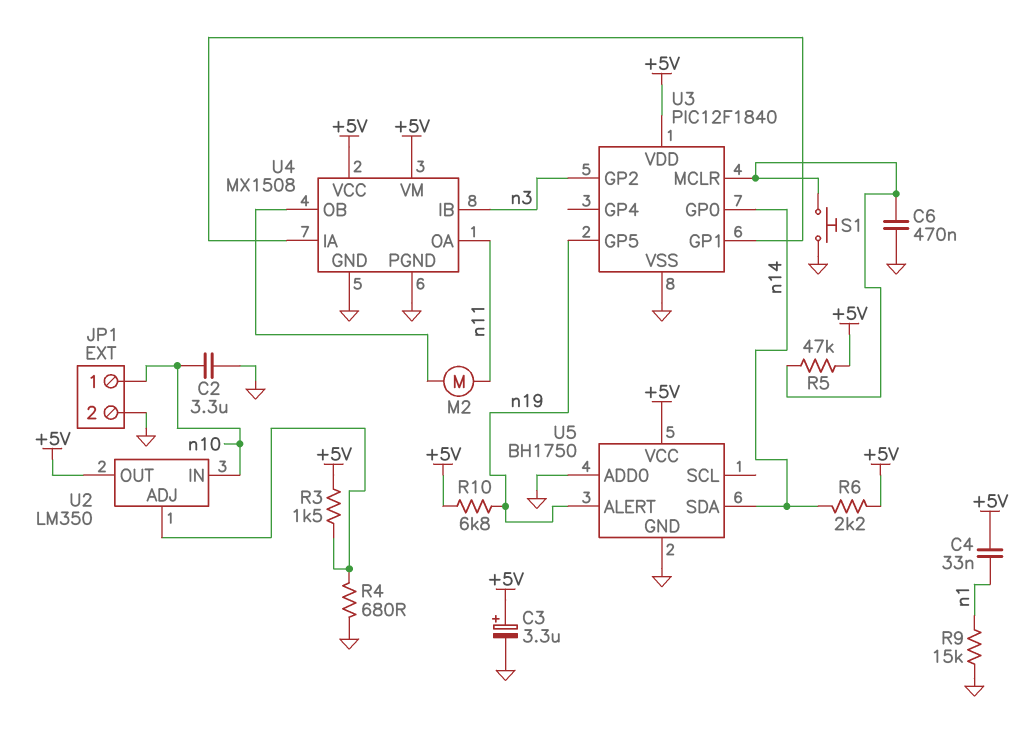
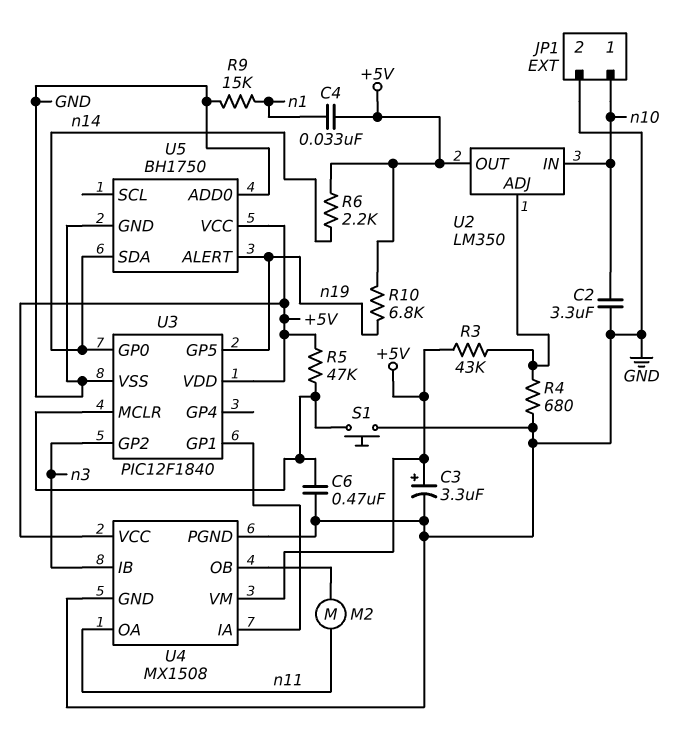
R3: 1.5k (+5V, U2/ADJ) -> 43k (+5V, U2/ADJ)

